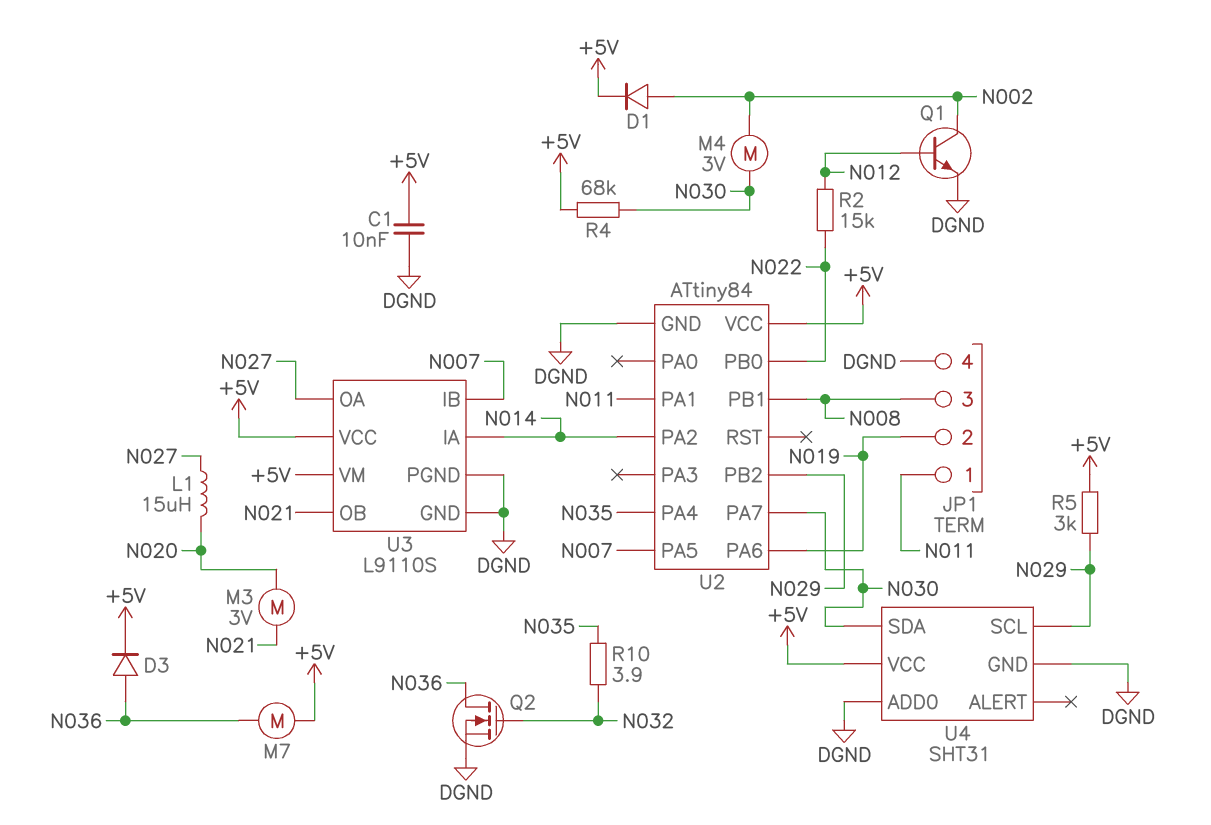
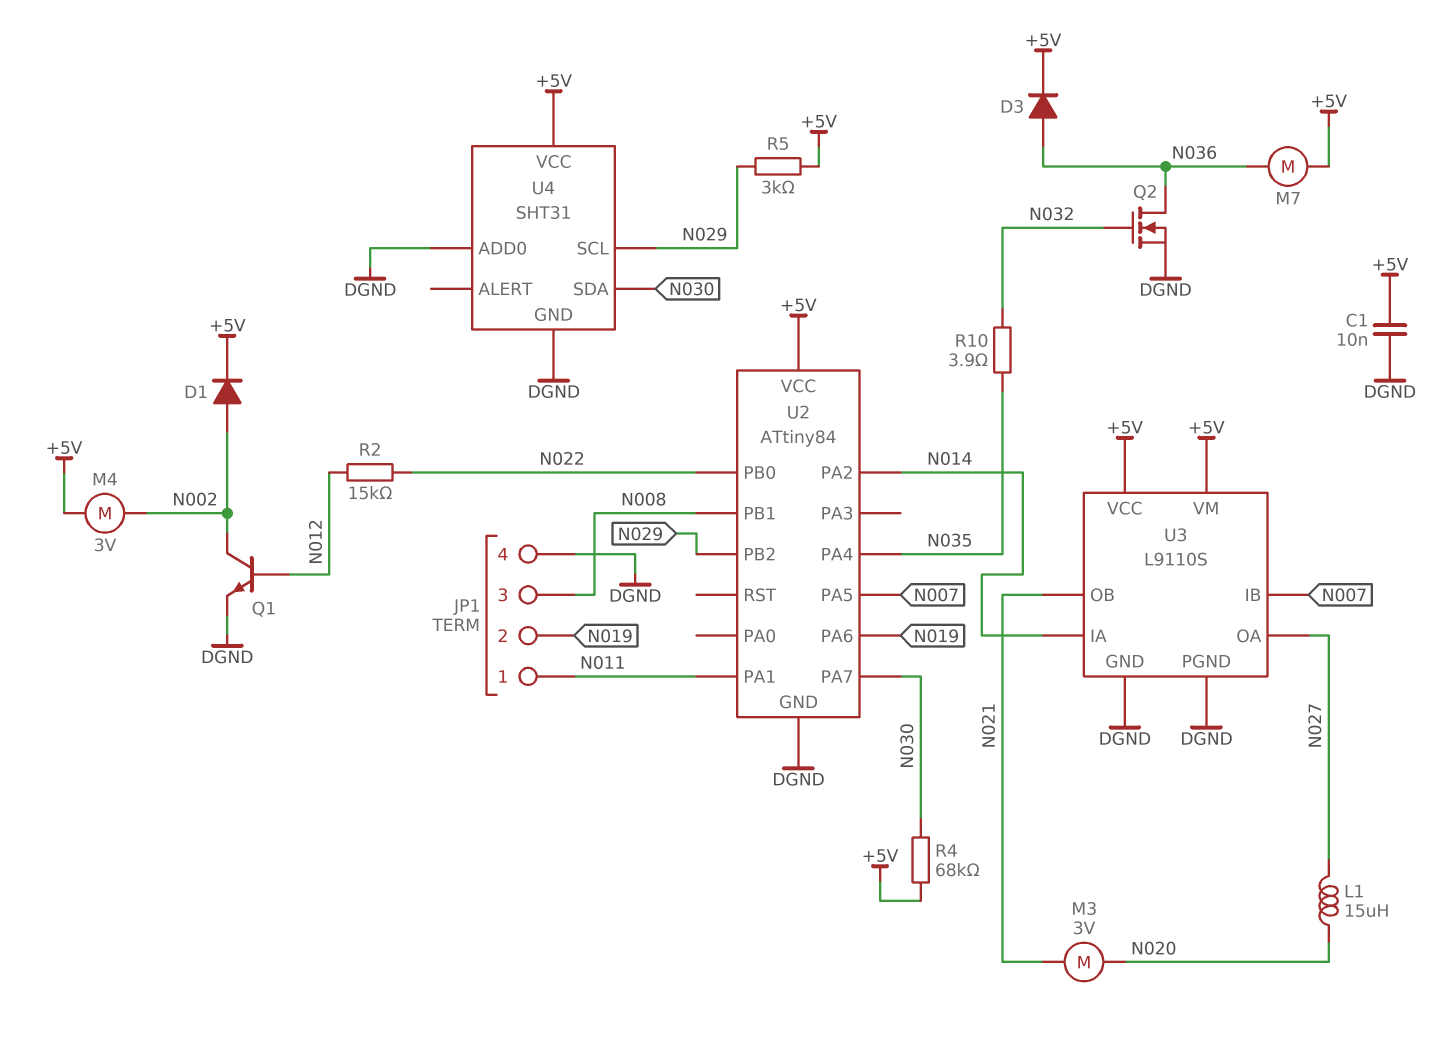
M4: motor 3V (N002, N030) -> motor 3V (+5V, N002)

